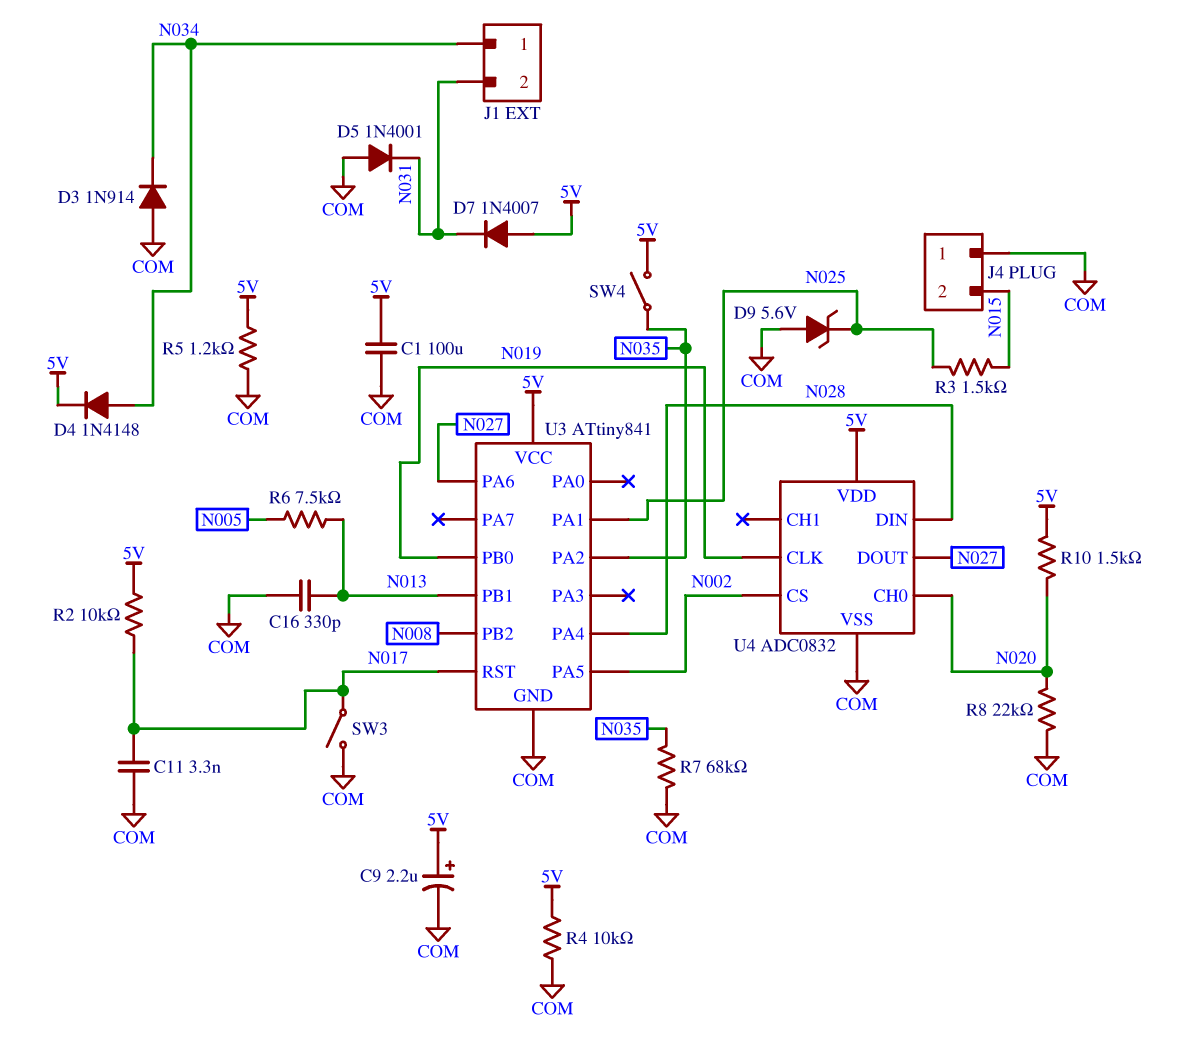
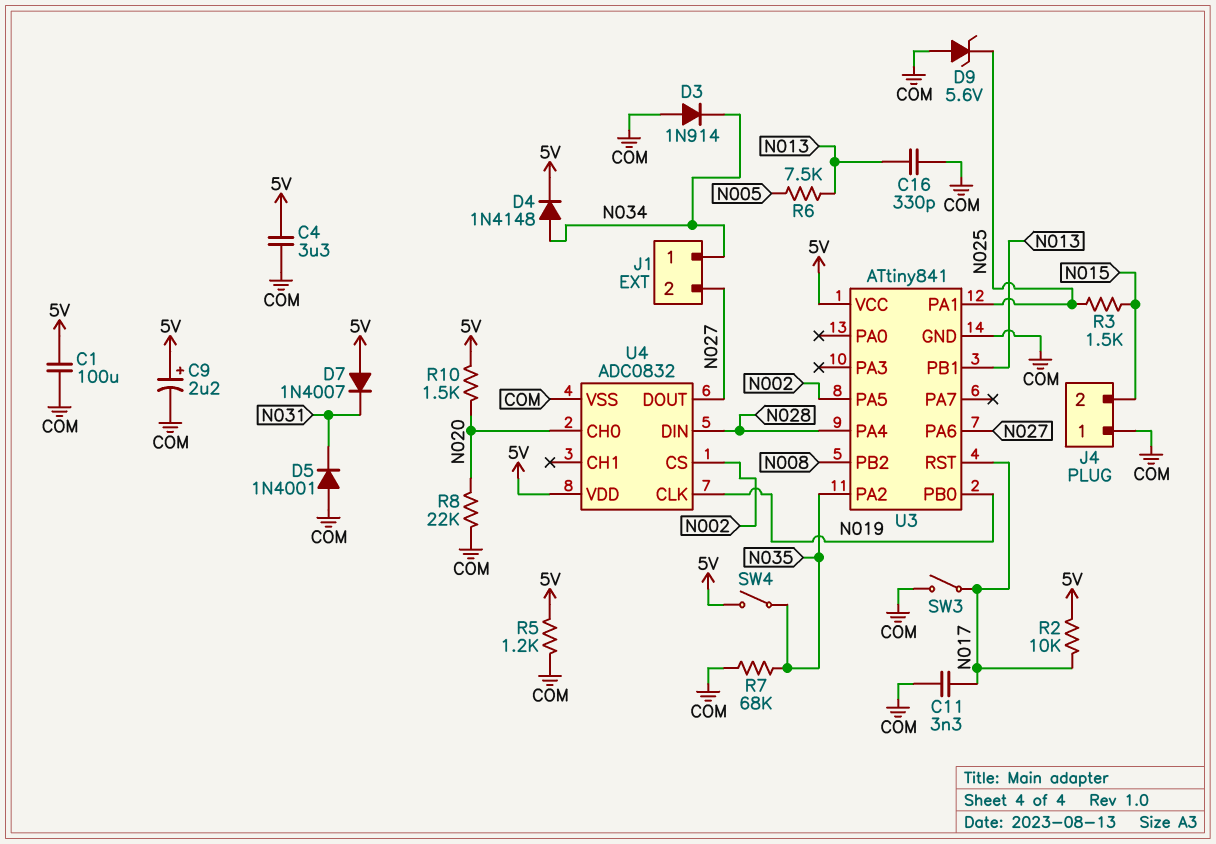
C4: none -> 3.3uF (5V, COM)
J1 pin 2: N031 -> N027
R4: 10k (5V, COM) -> none

